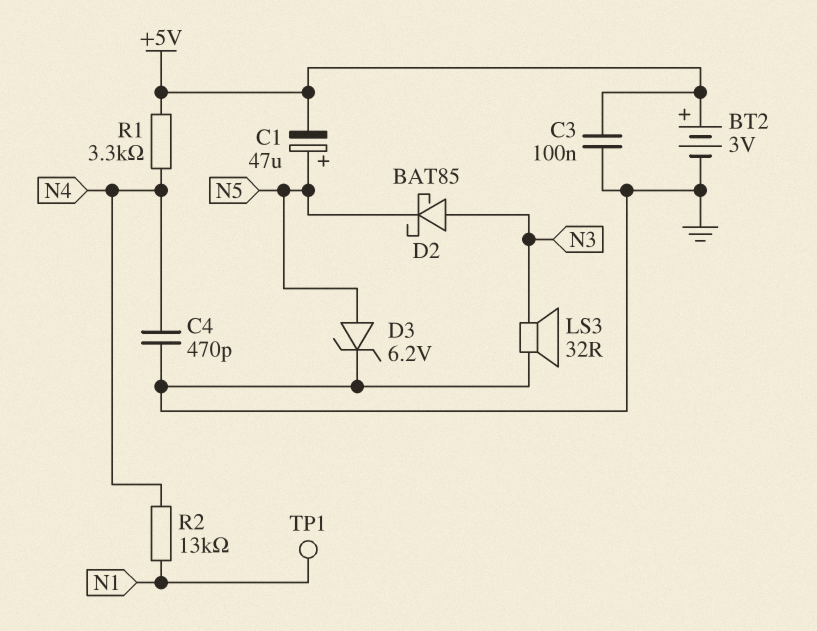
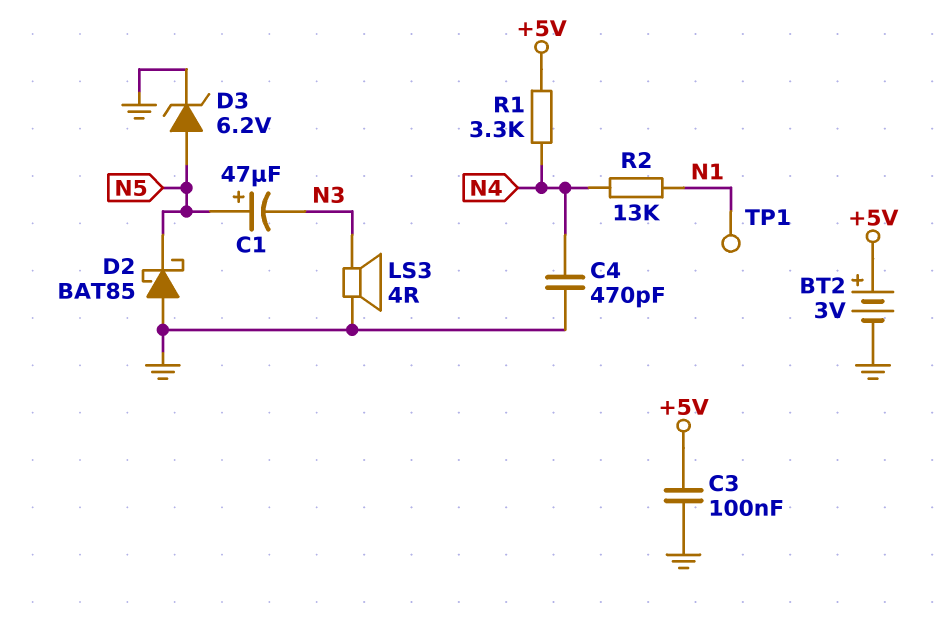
C1: 47uF (plus N5, minus +5V) -> 47uF (plus N5, minus N3)
D2: schottky BAT85 (A N3, K N5) -> schottky BAT85 (A GND, K N5)
LS3: speaker 32R (GND, N3) -> speaker 4R (GND, N3)

